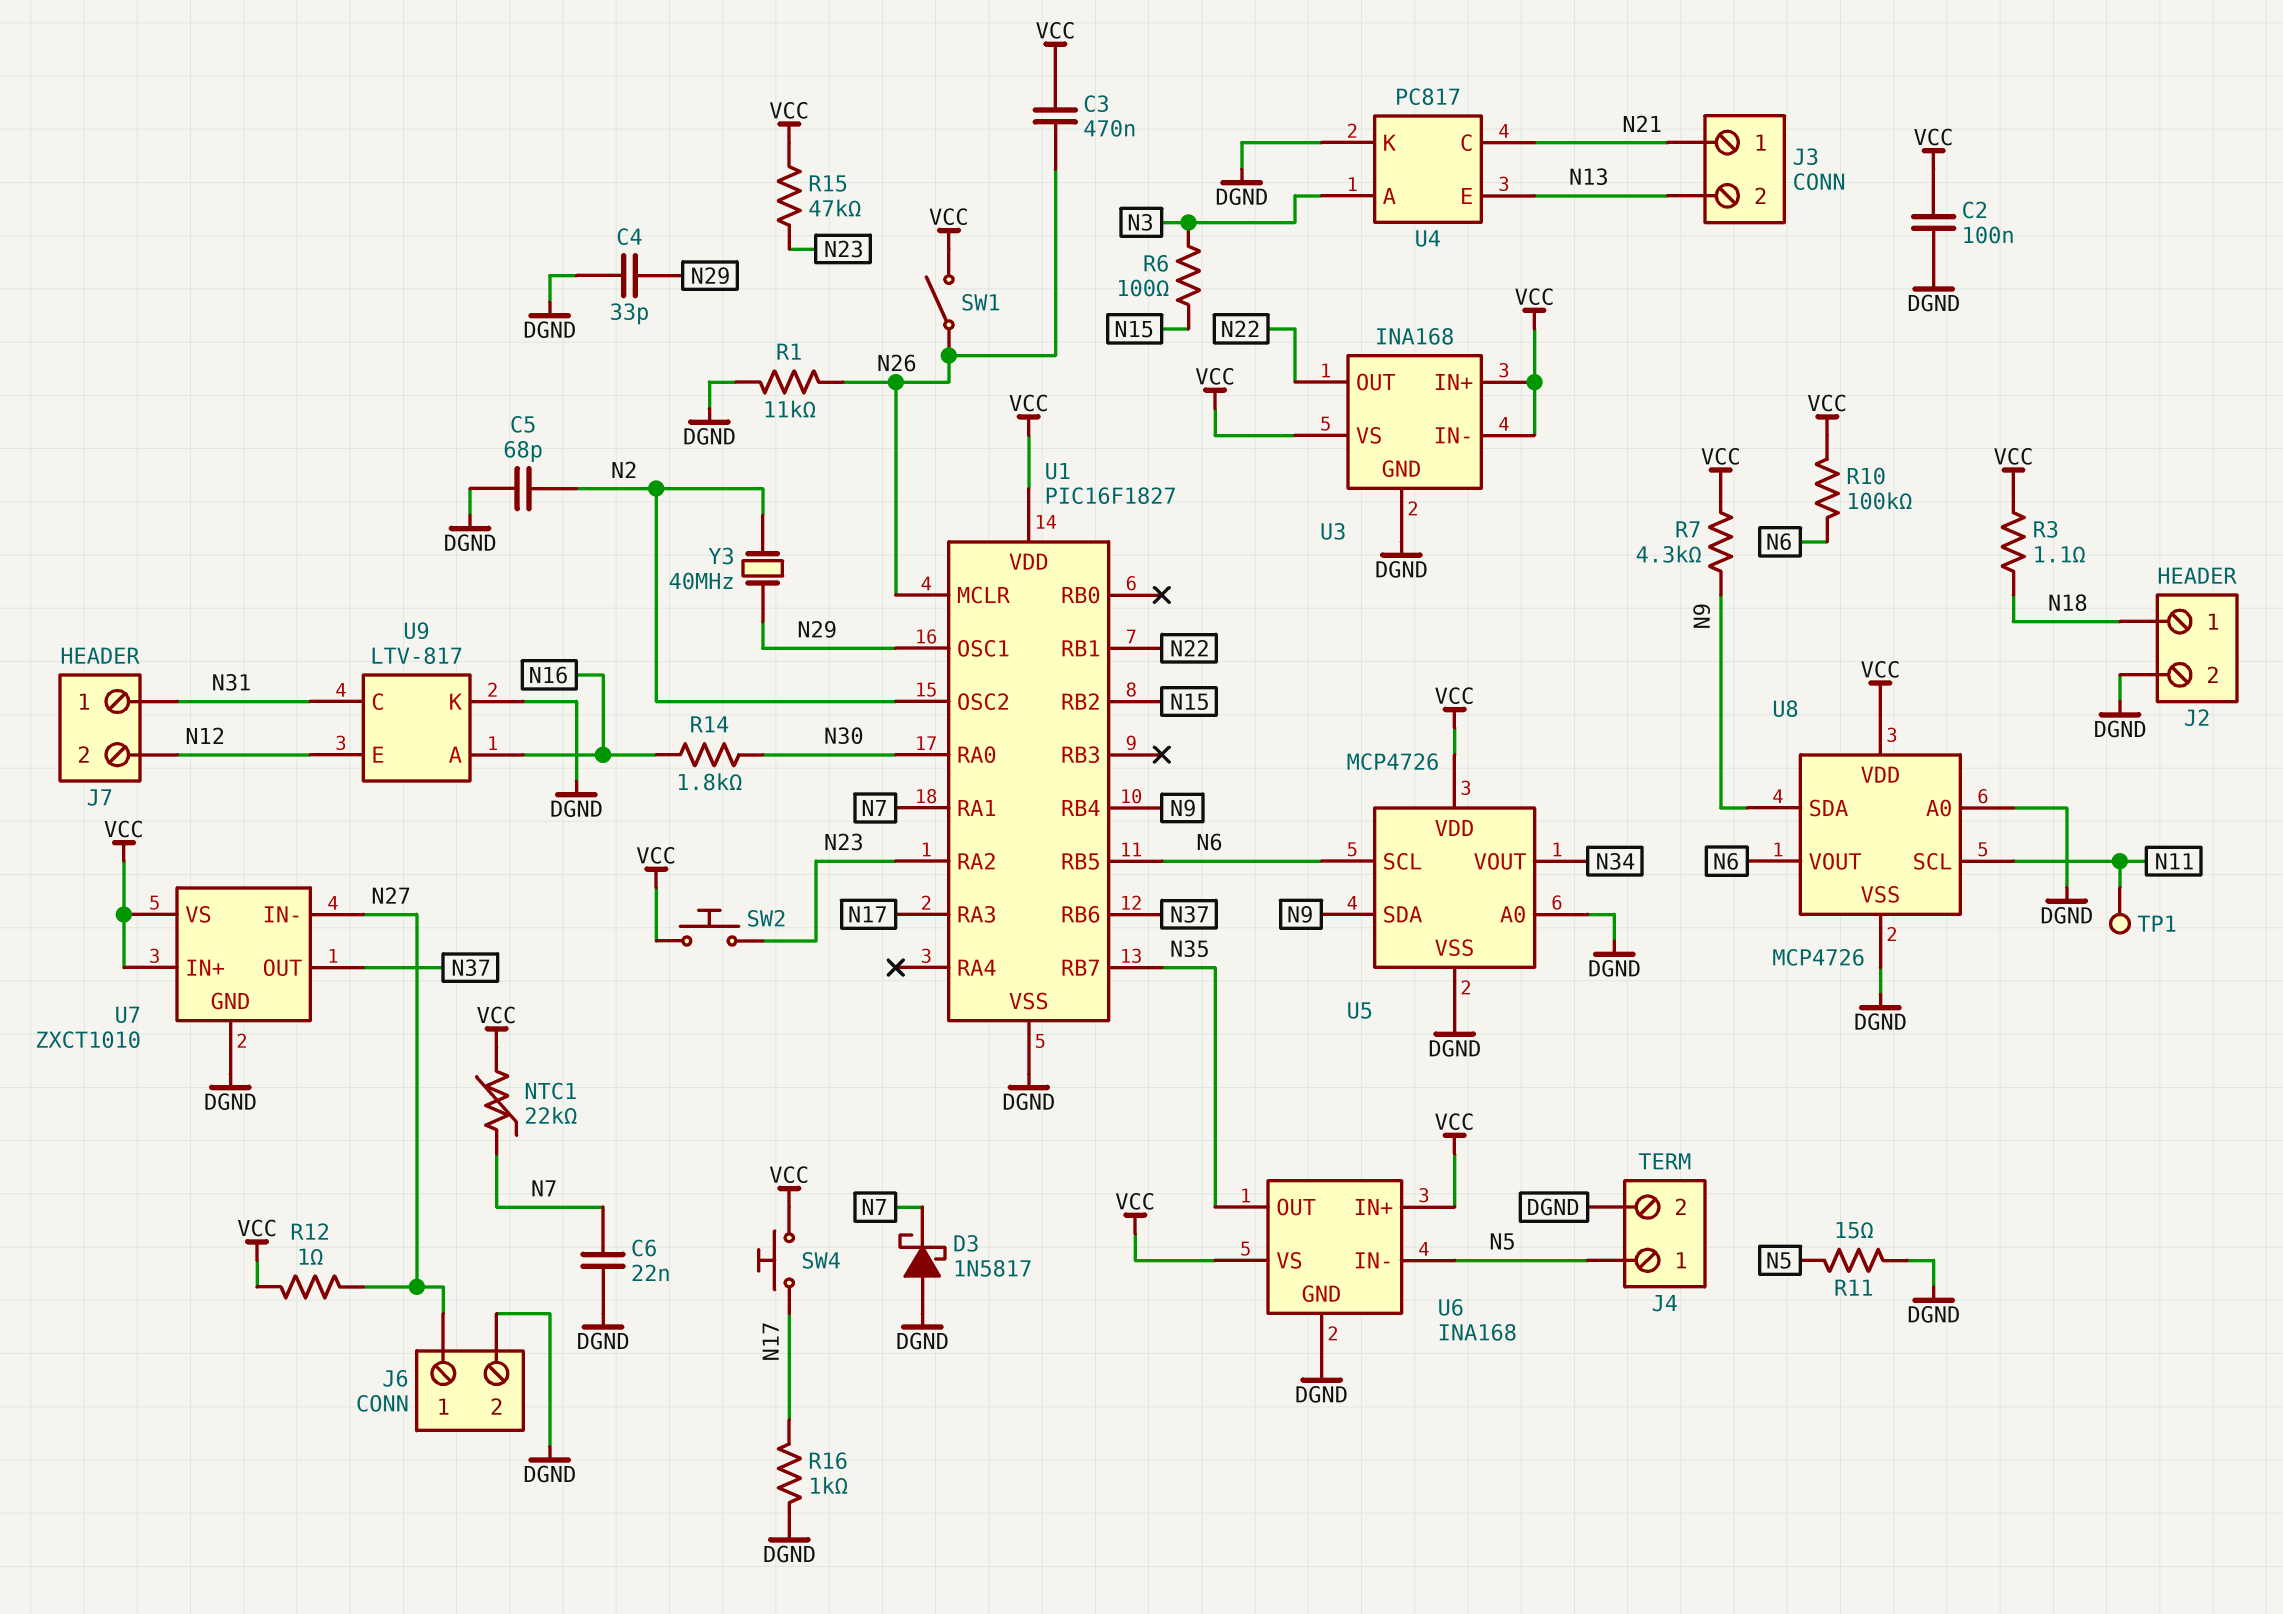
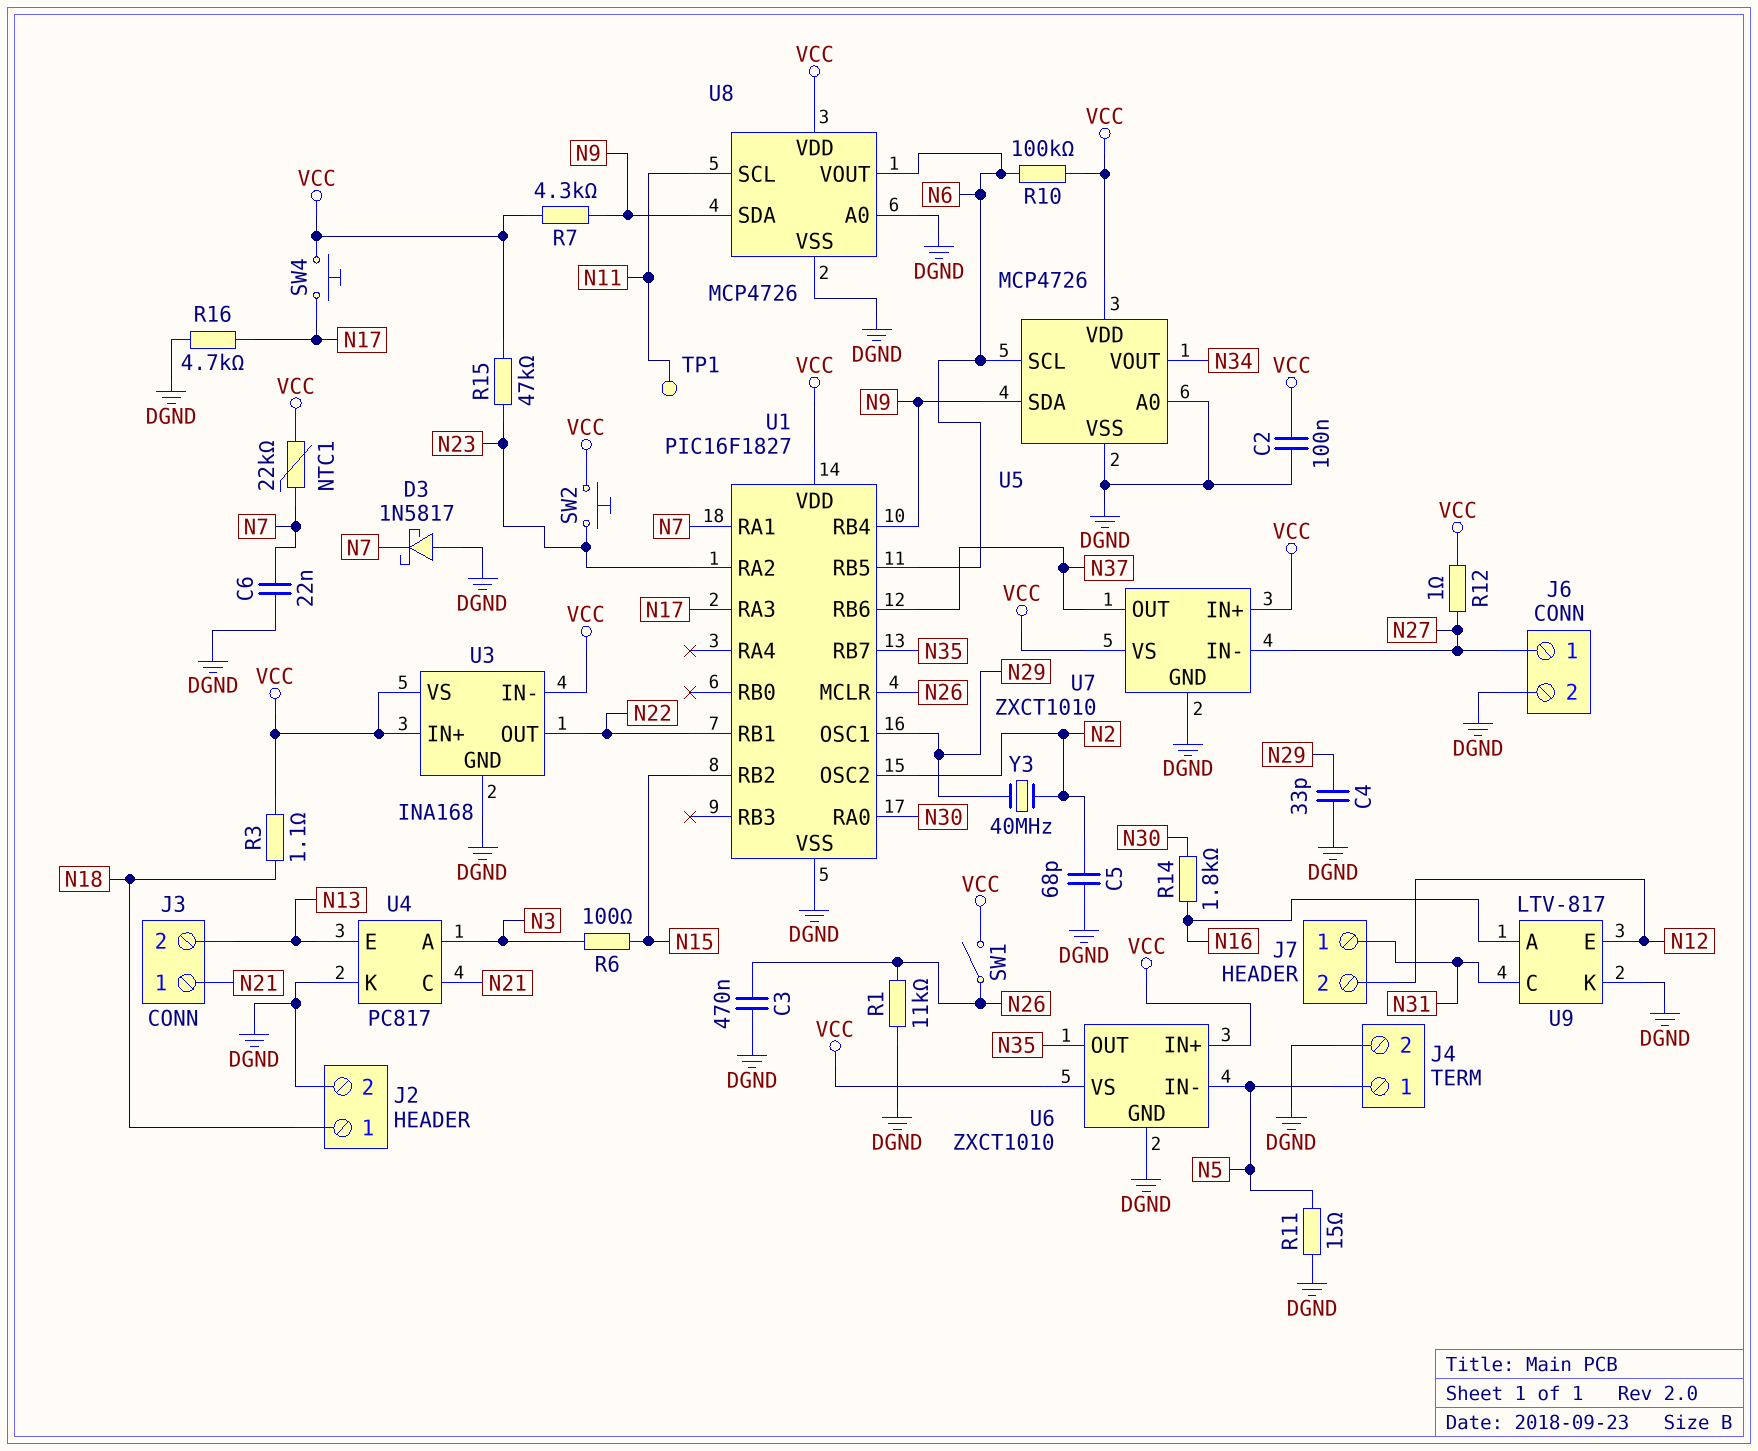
C3: 470nF (N26, VCC) -> 470nF (DGND, N26)
R16: 1k (DGND, N17) -> 4.7k (DGND, N17)
U6: INA168 -> ZXCT1010

